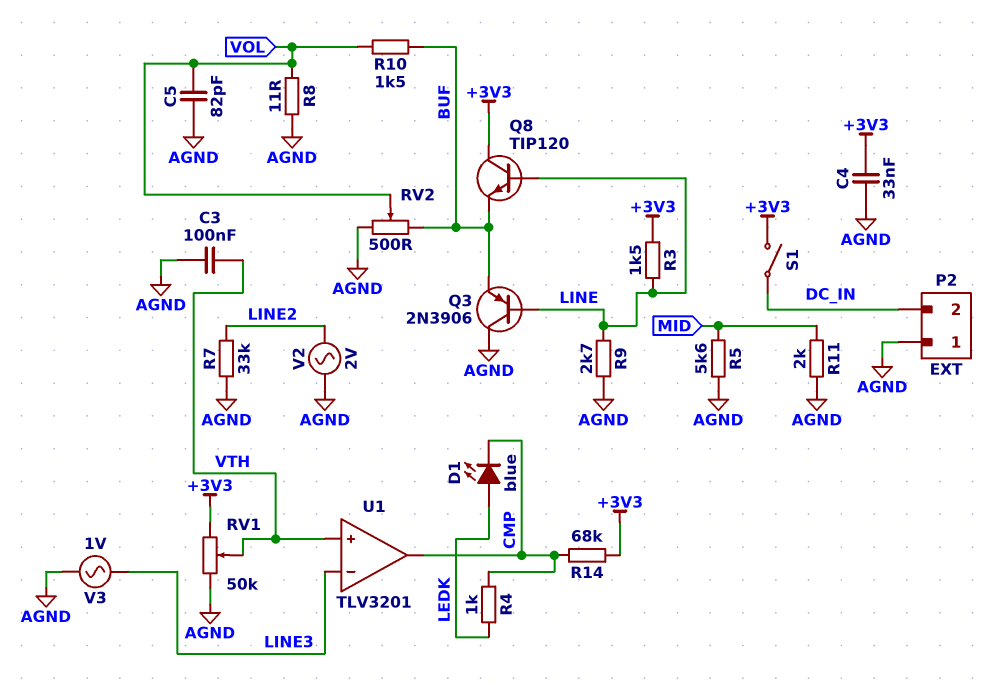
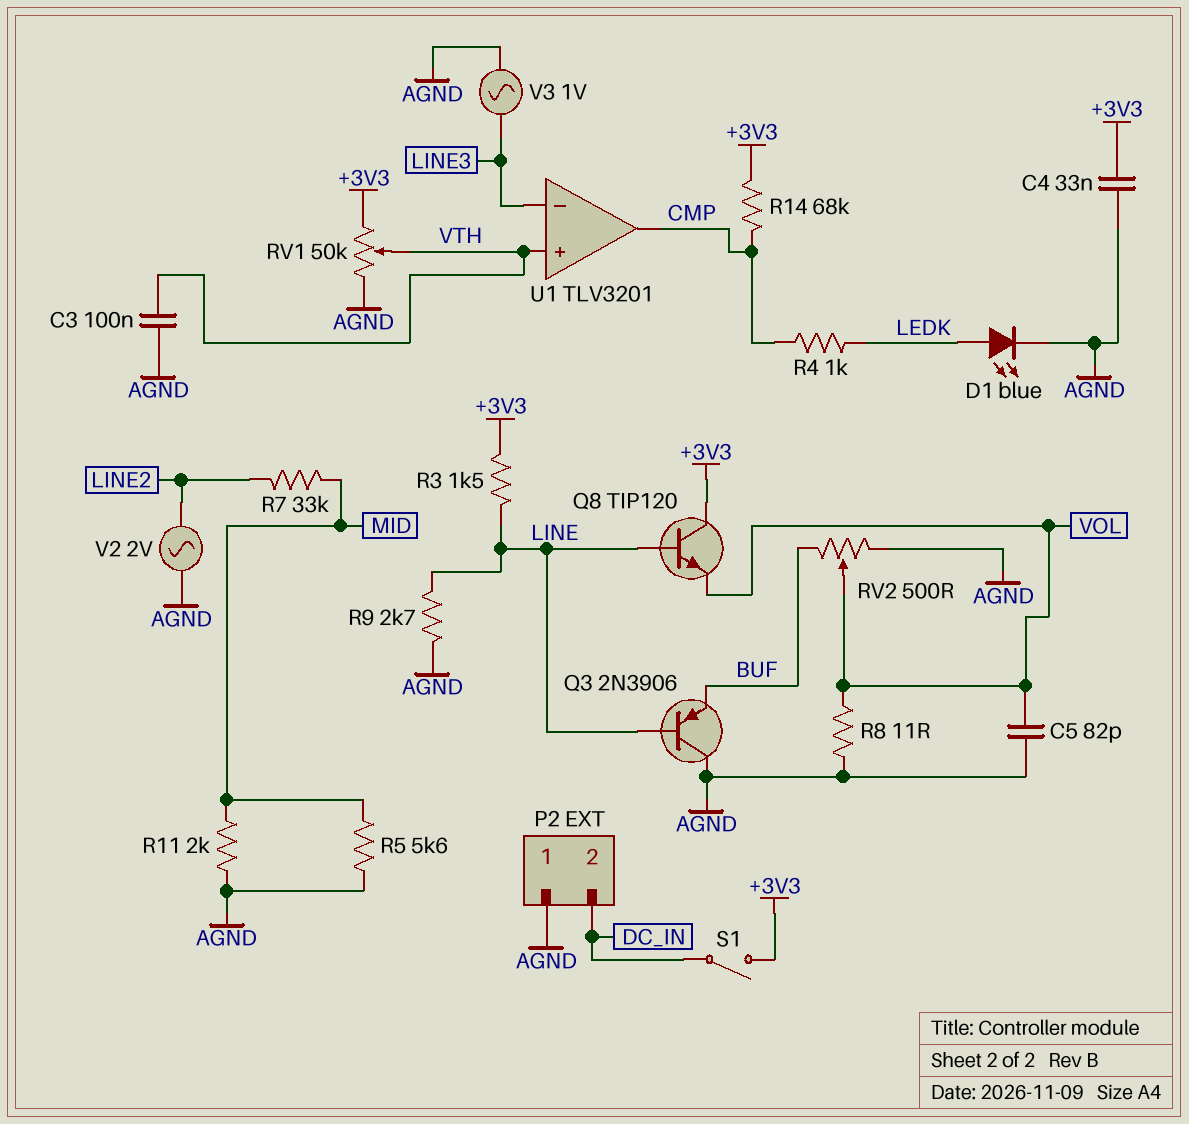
D1: LED blue (A LEDK, K CMP) -> LED blue (A LEDK, K AGND)
Q8: NPN TIP120 (B LINE, C +3V3, E BUF) -> NPN TIP120 (B LINE, C +3V3, E VOL)
R7: 33k (AGND, LINE2) -> 33k (LINE2, MID)
R10: 1.5k (BUF, VOL) -> none

